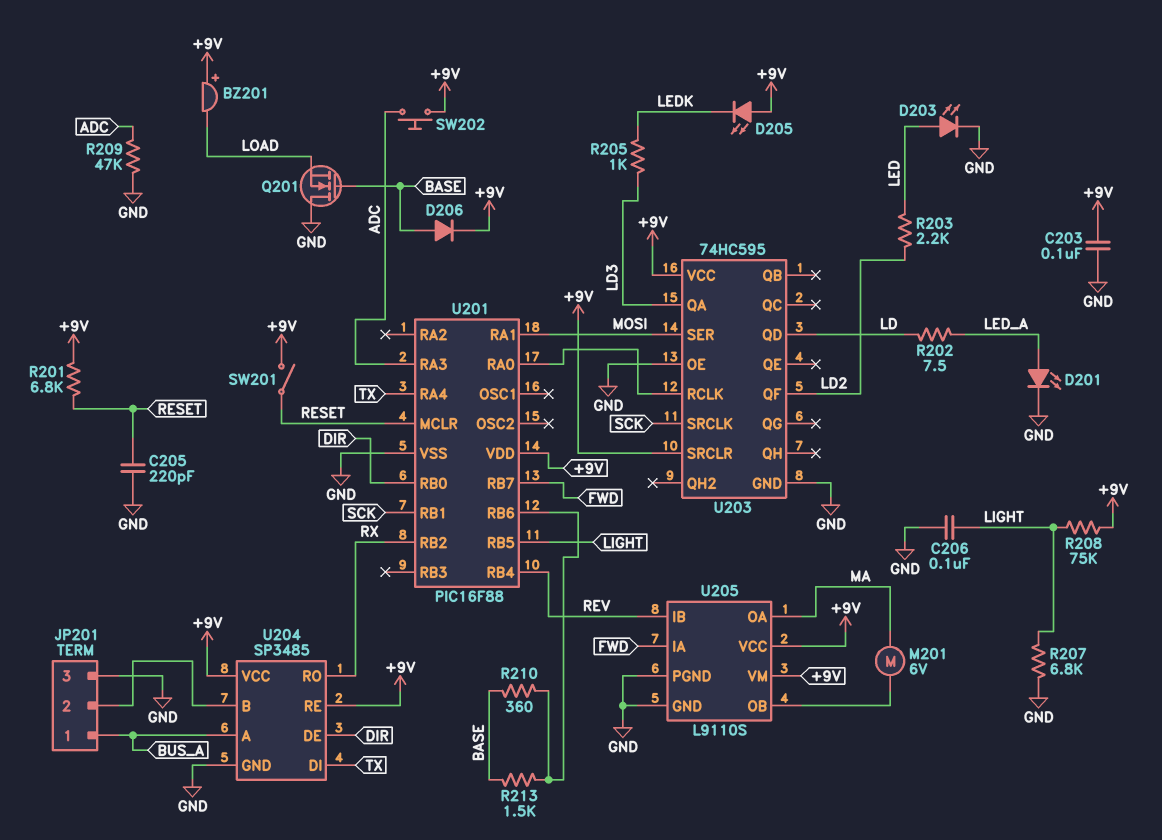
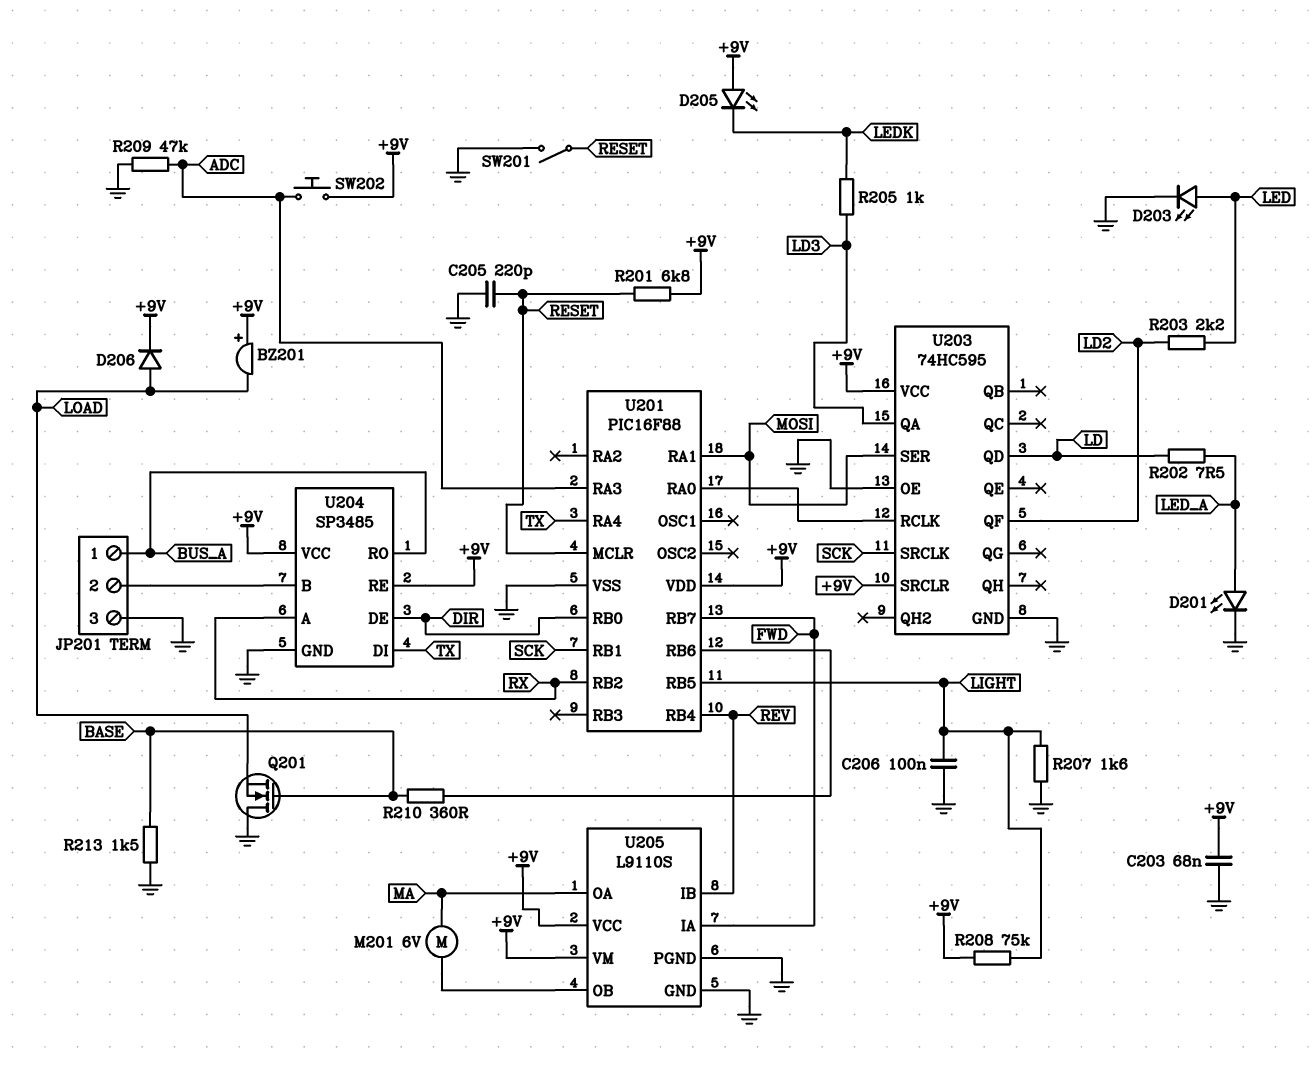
C203: 100nF (+9V, GND) -> 68nF (+9V, GND)
D206: diode (A BASE, K +9V) -> diode (A LOAD, K +9V)
R207: 6.8k (GND, LIGHT) -> 1.6k (GND, LIGHT)
R213: 1.5k (BASE, U201/RB6) -> 1.5k (BASE, GND)
SW201: switch (+9V, RESET) -> switch (GND, RESET)
U204 pin A: BUS_A -> RX
U204 pin RO: RX -> BUS_A

